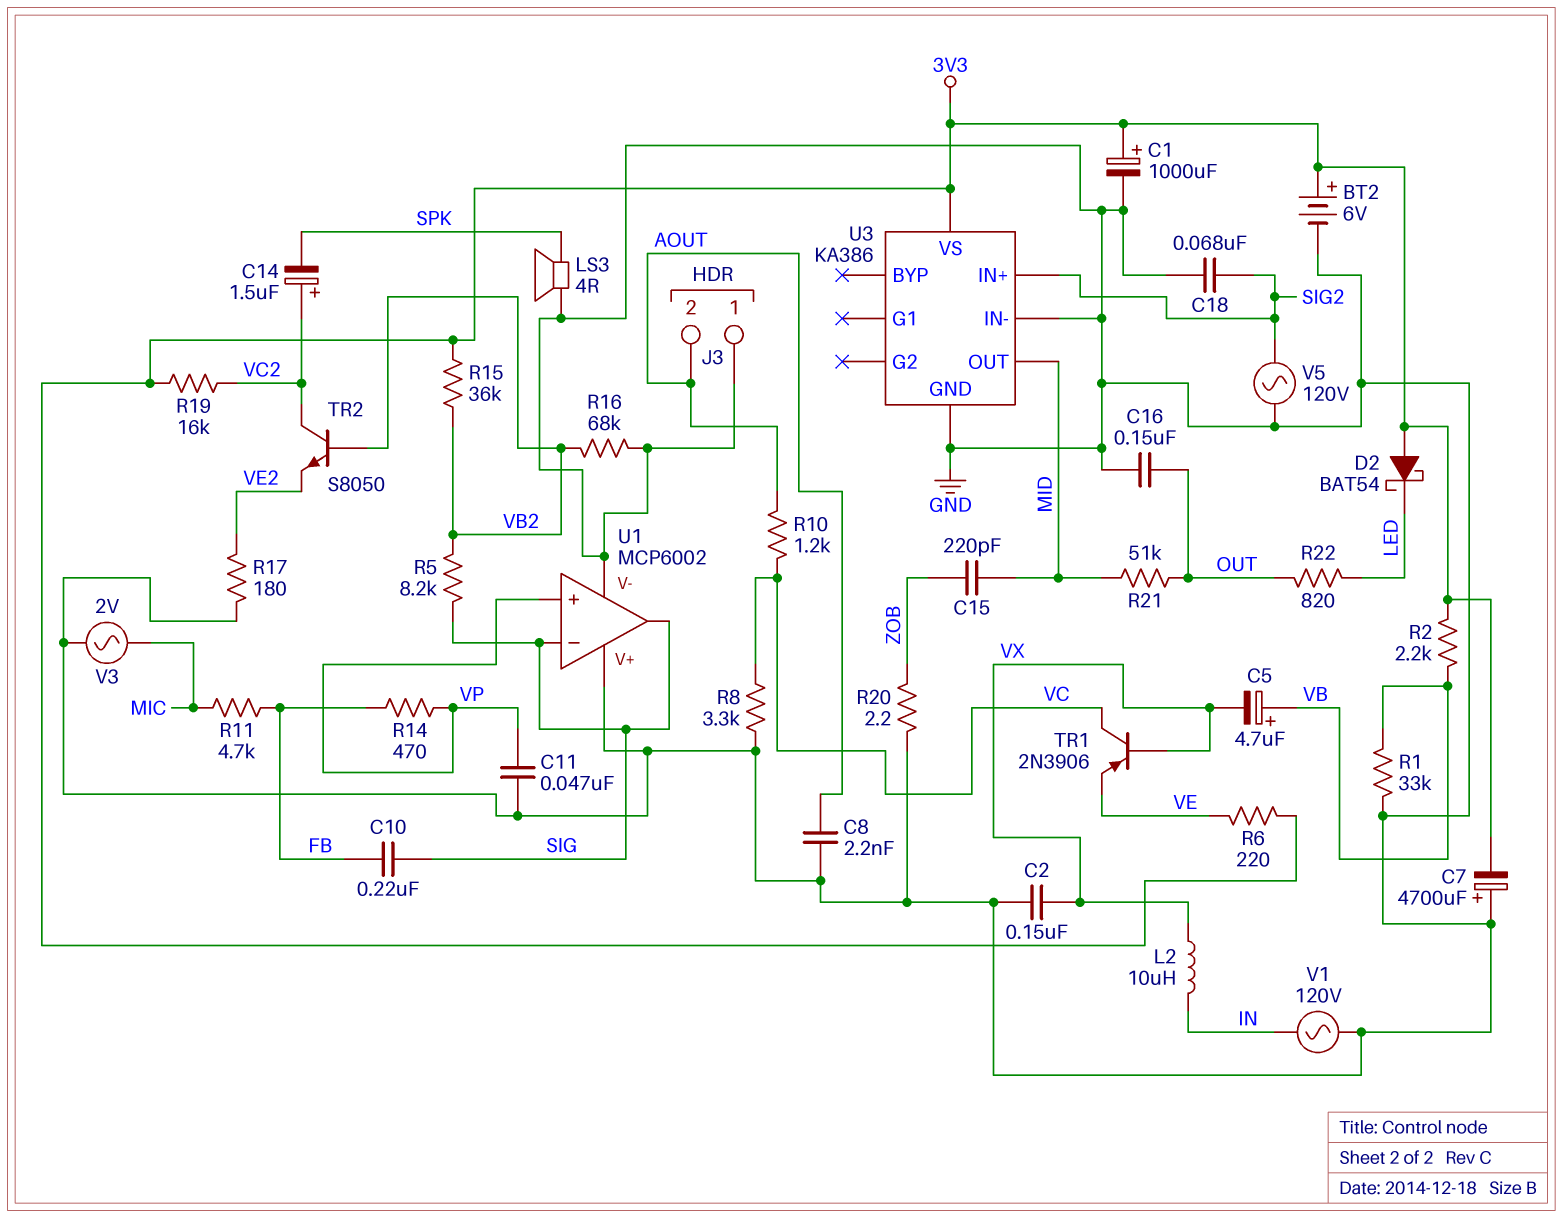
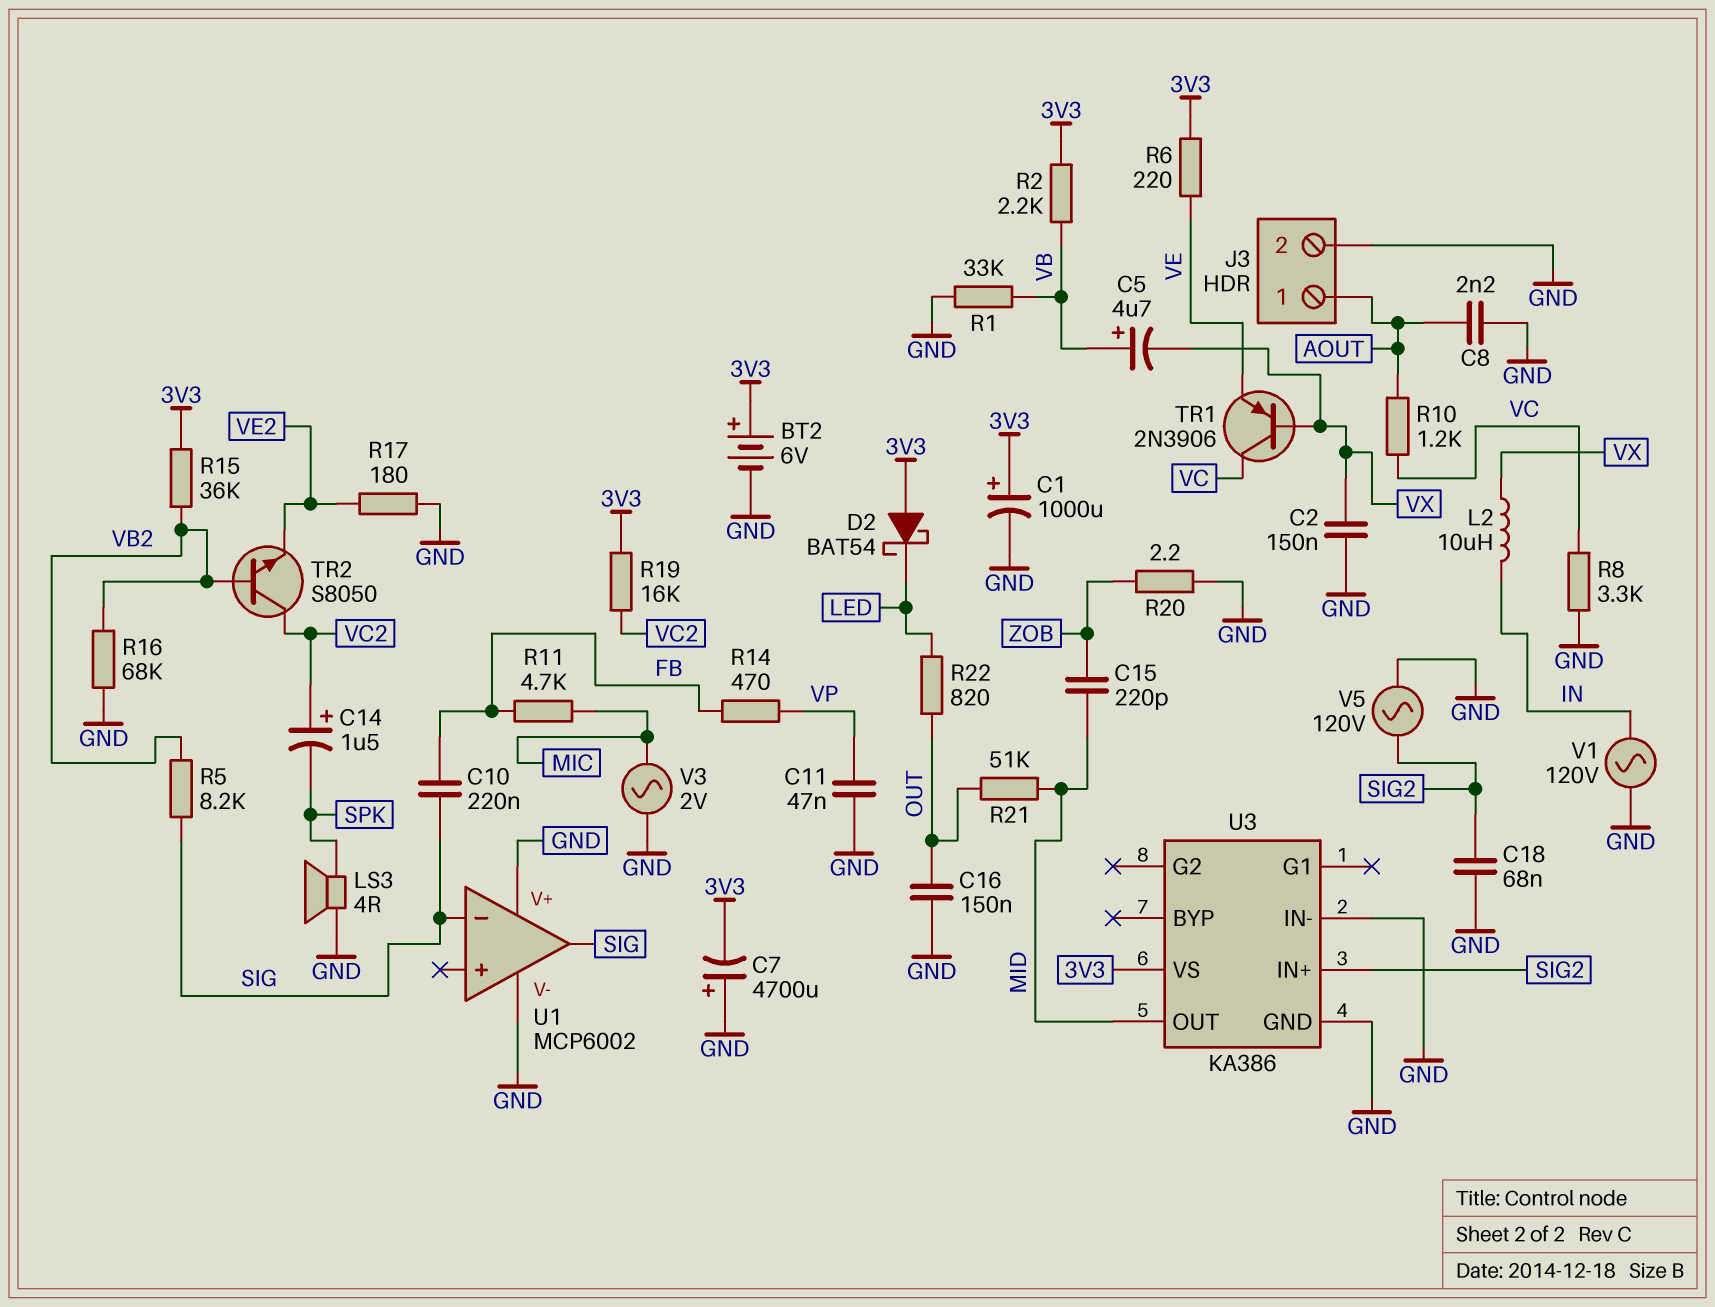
J3 pin 1: GND -> AOUT
J3 pin 2: AOUT -> GND
U1 pin in+: VP -> none

